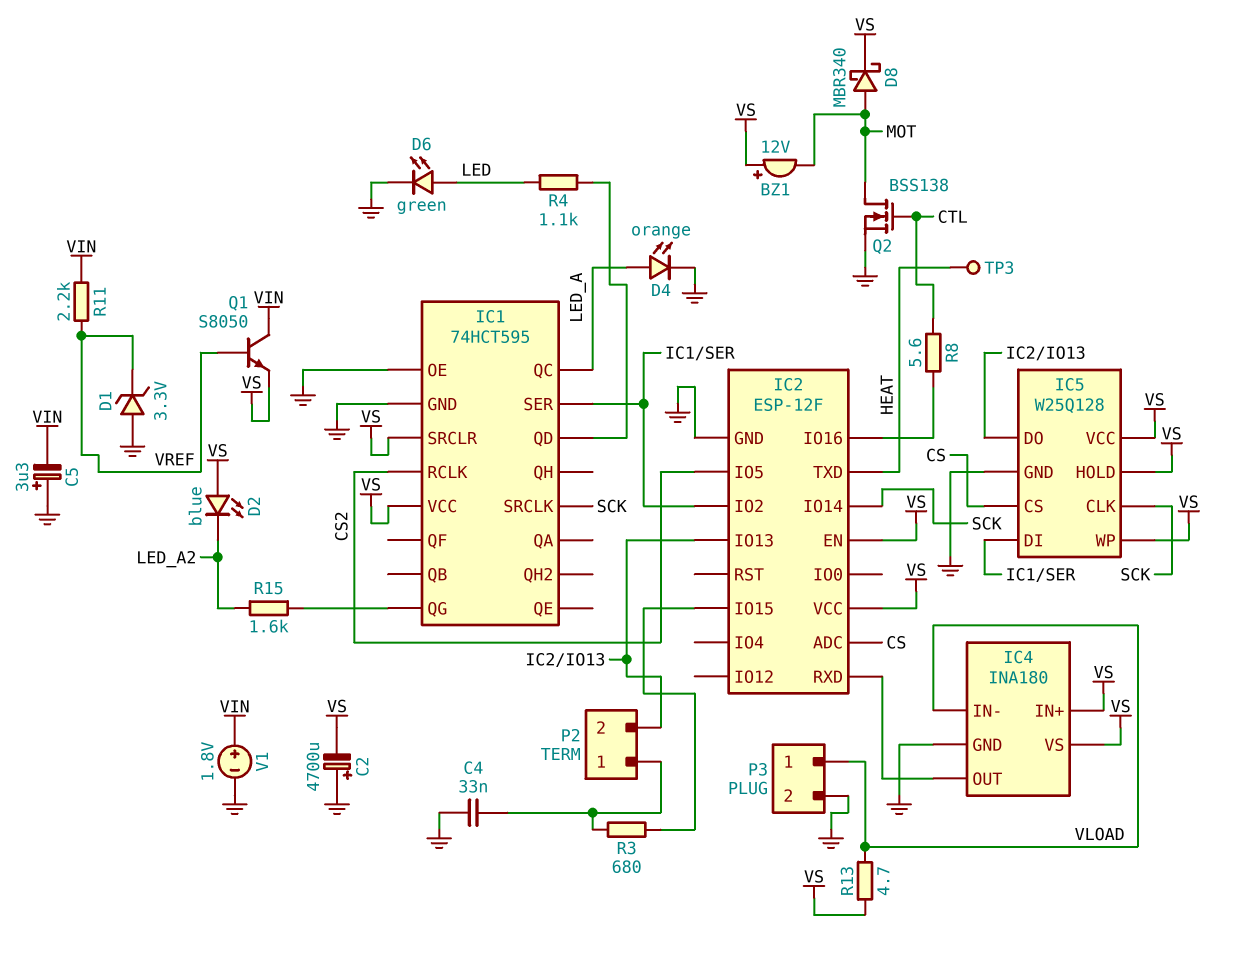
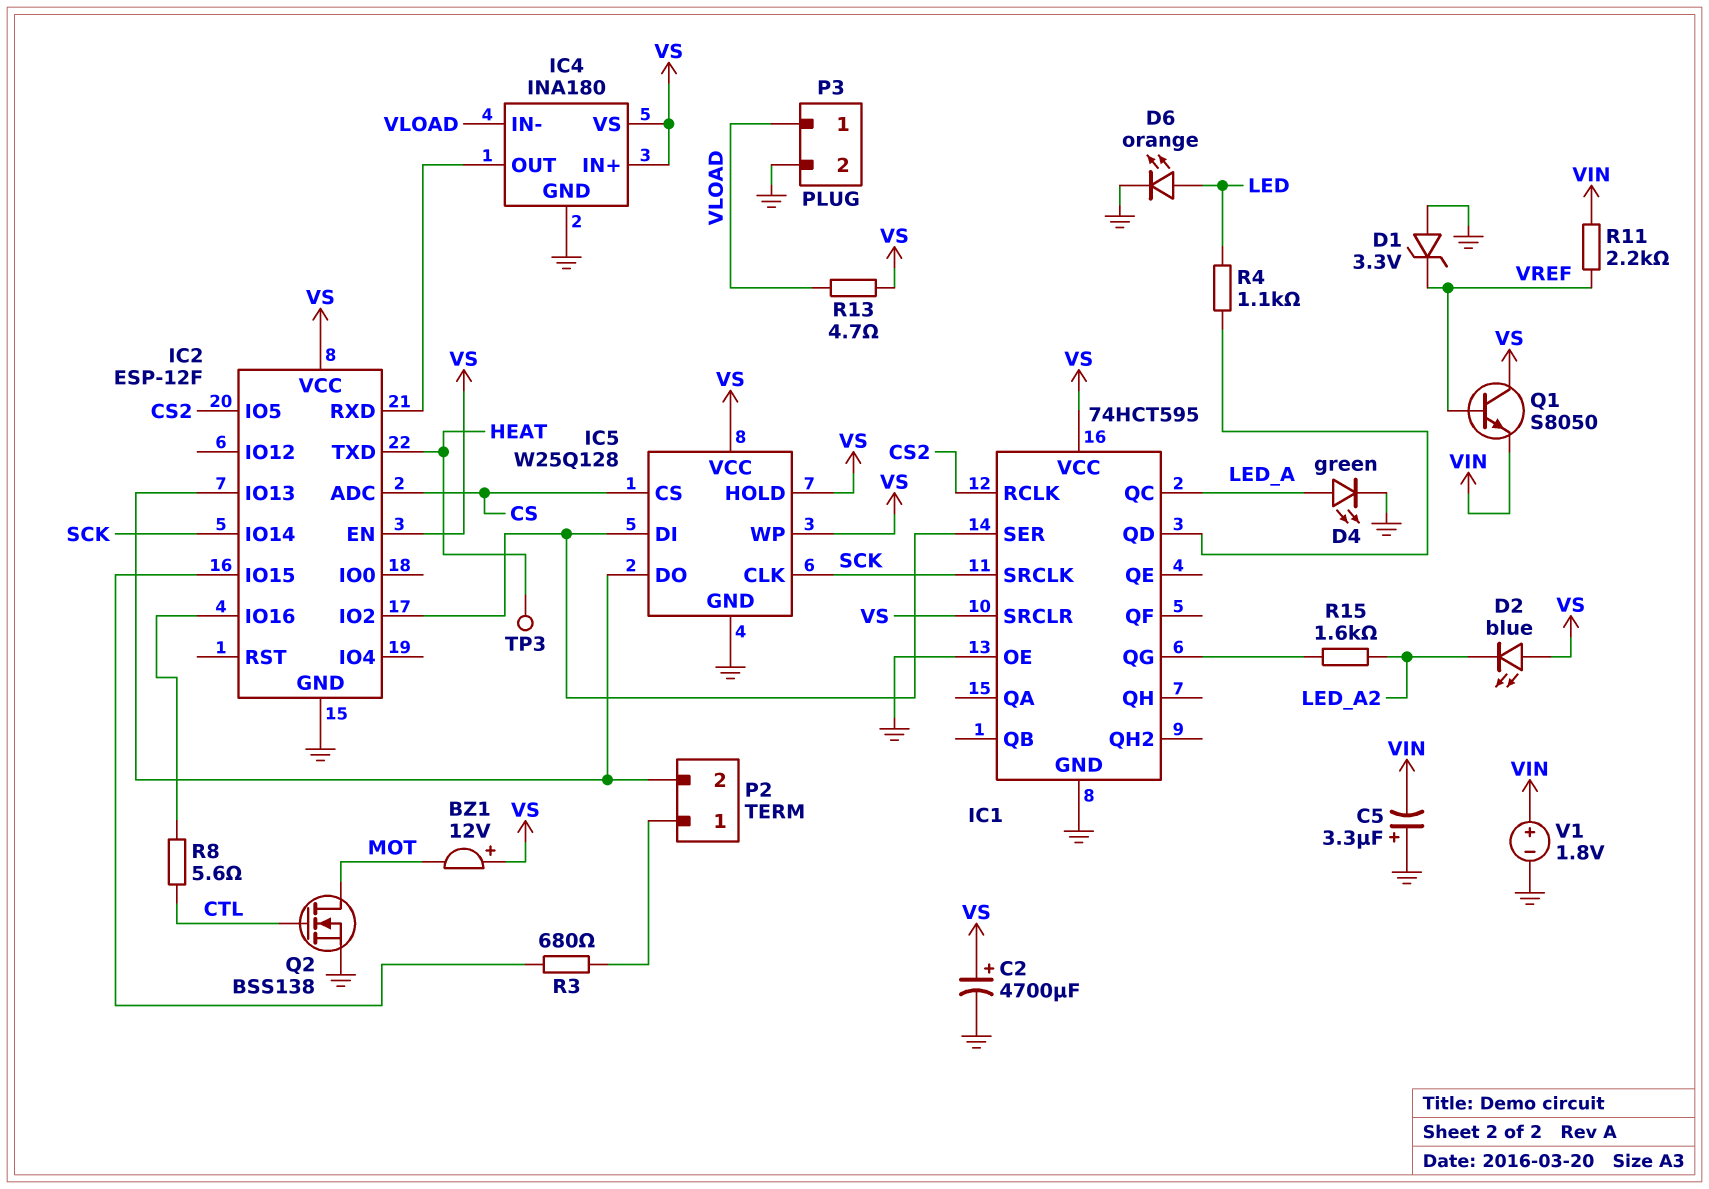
C2: 4700uF (plus GND, minus VS) -> 4700uF (plus VS, minus GND)
C4: 33nF (GND, P2/1) -> none
D4: LED orange (A LED_A, K GND) -> LED green (A LED_A, K GND)
D6: LED green (A LED, K GND) -> LED orange (A LED, K GND)
D8: schottky MBR340 (A MOT, K VS) -> none
Q1: NPN S8050 (B VREF, C VIN, E VS) -> NPN S8050 (B VREF, C VS, E VIN)

